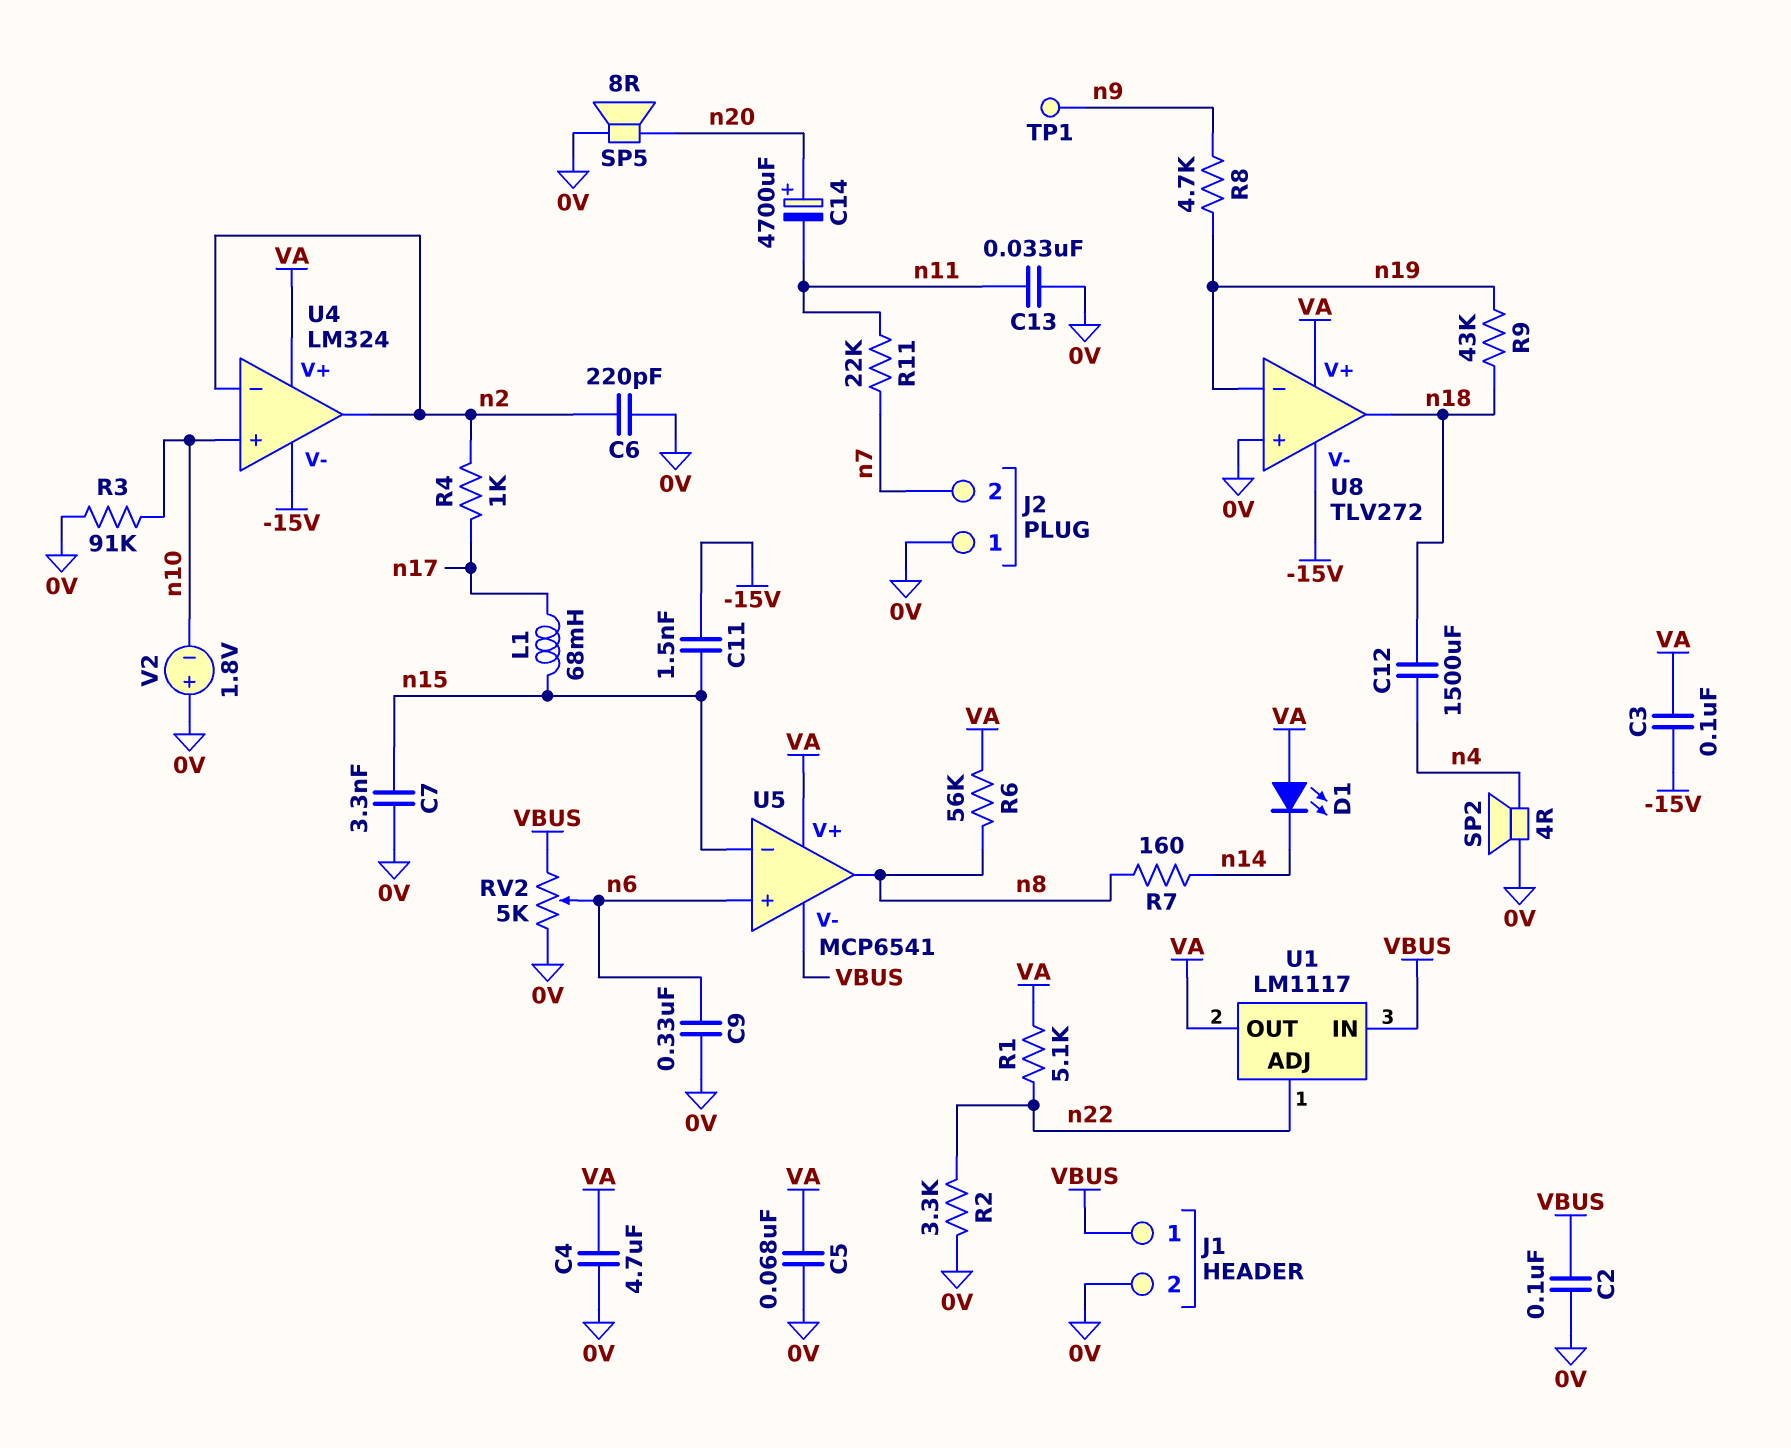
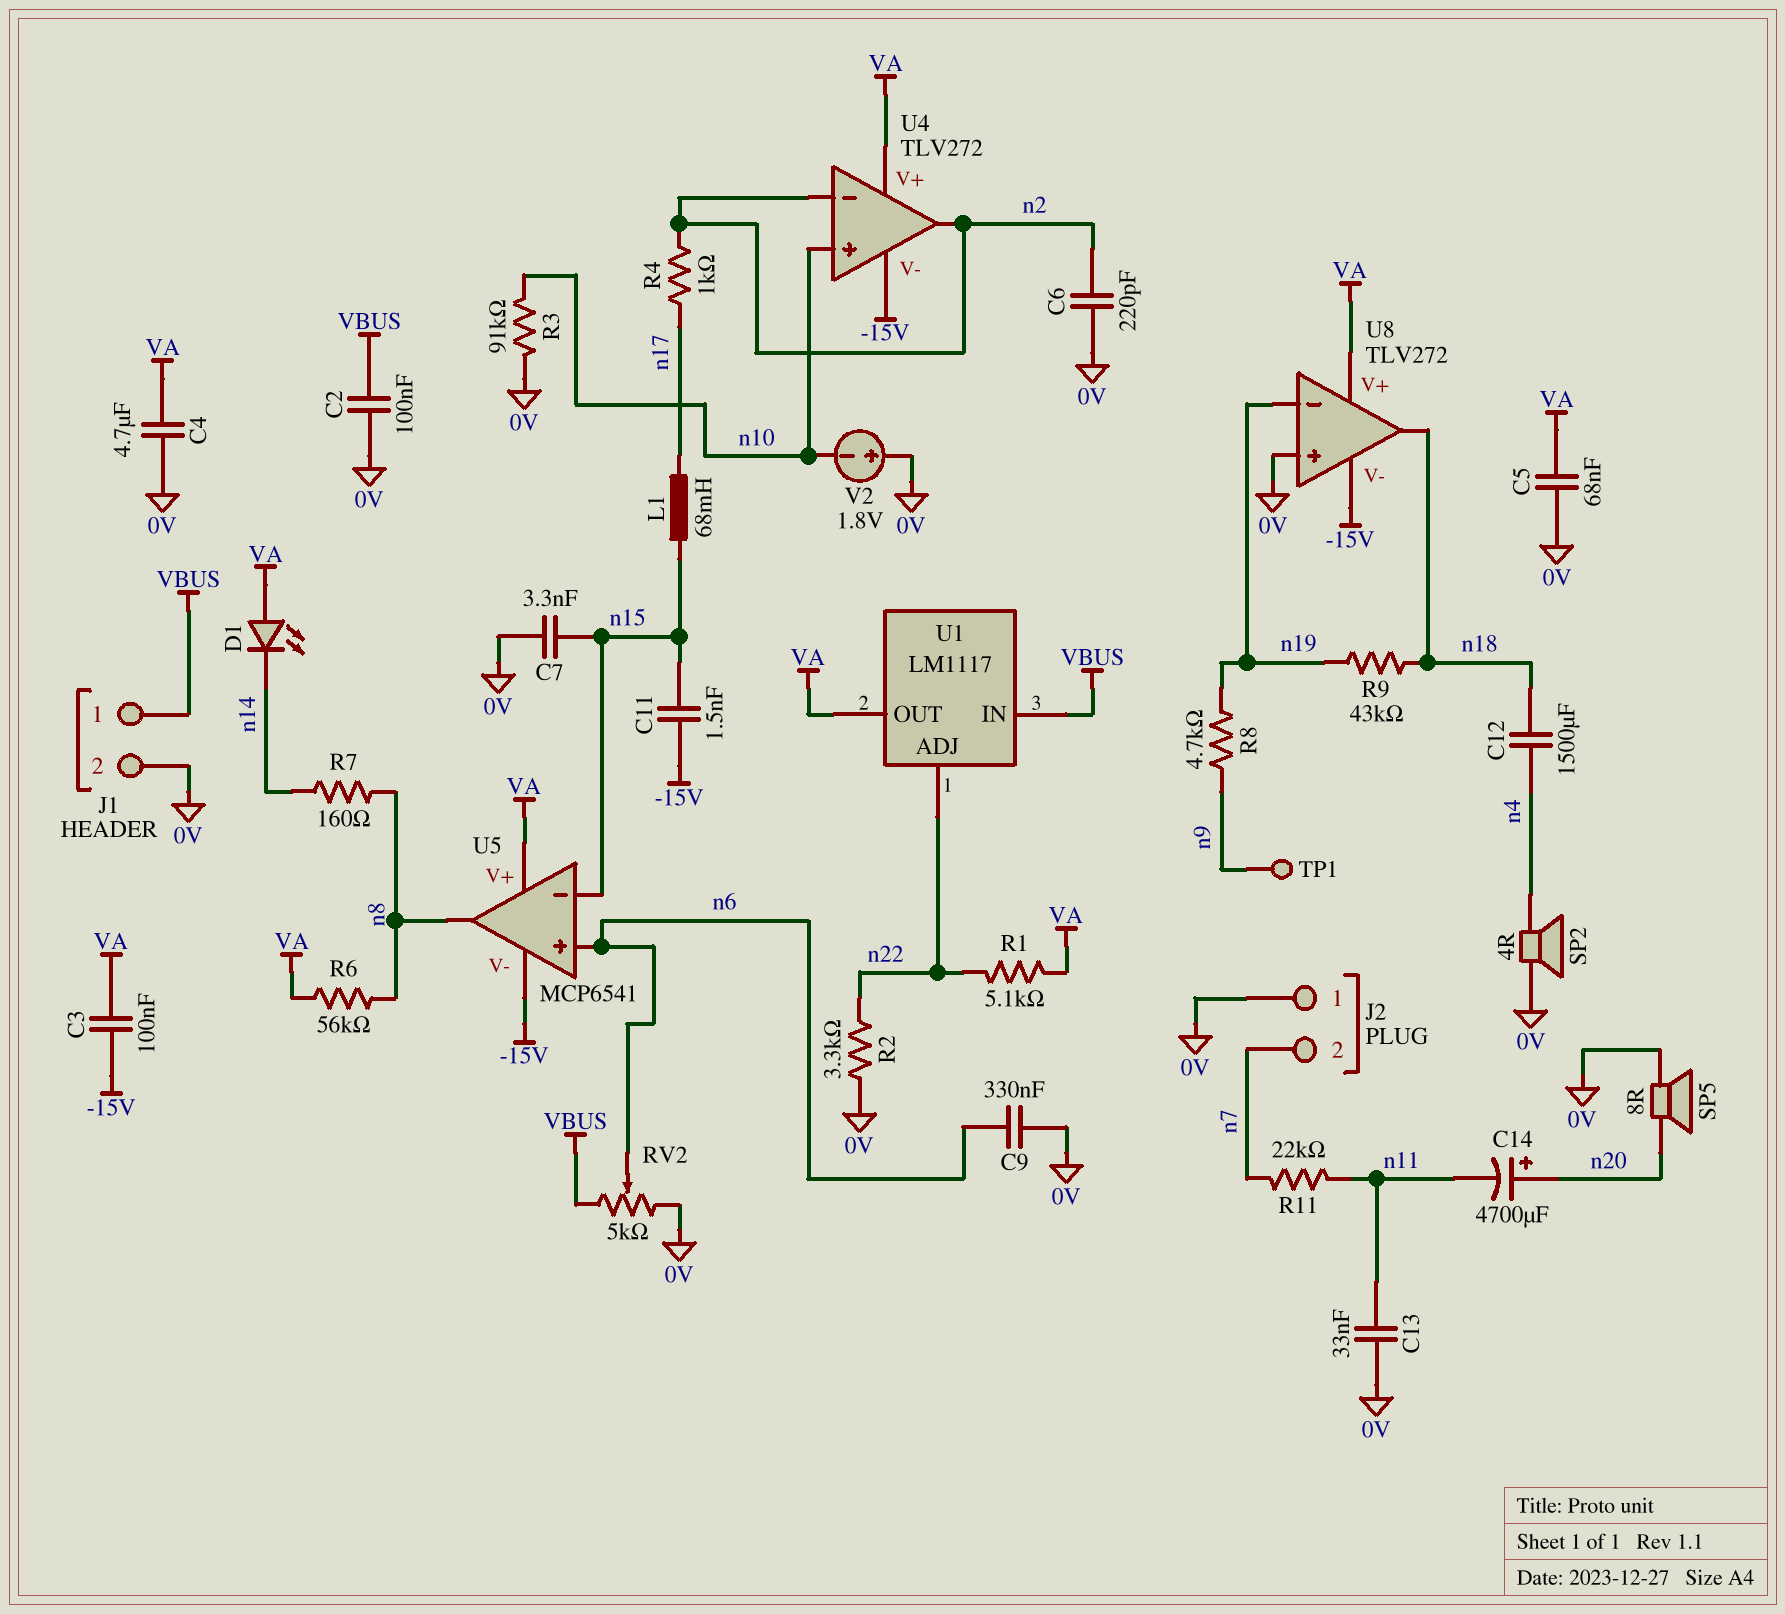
U4: LM324 -> TLV272
U5 pin V-: VBUS -> -15V

